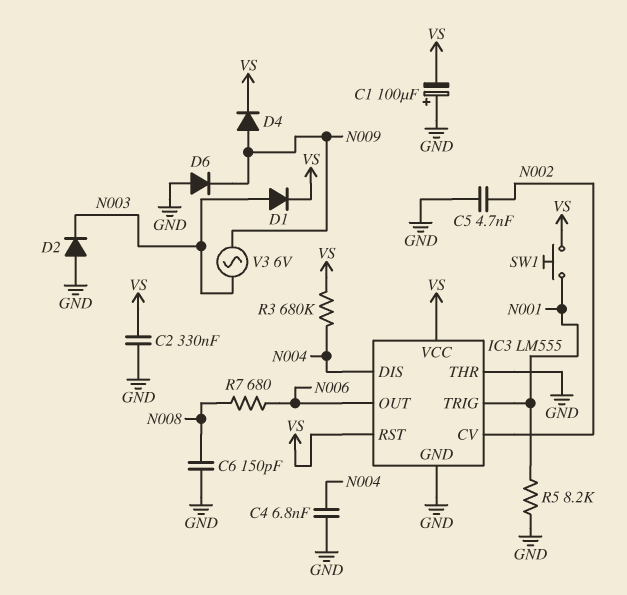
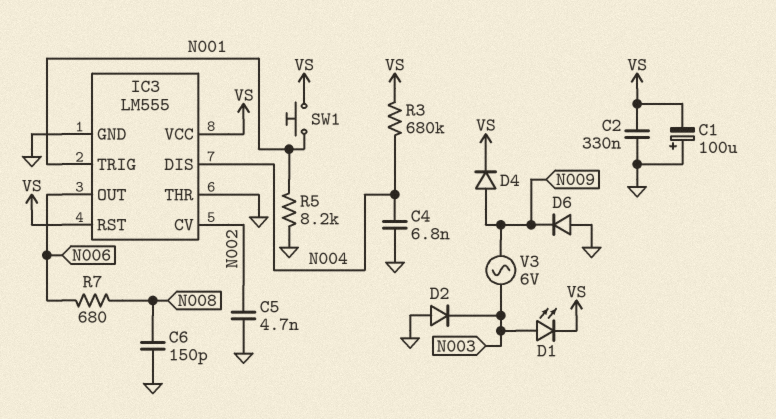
D1: diode (A N003, K VS) -> LED (A N003, K VS)

